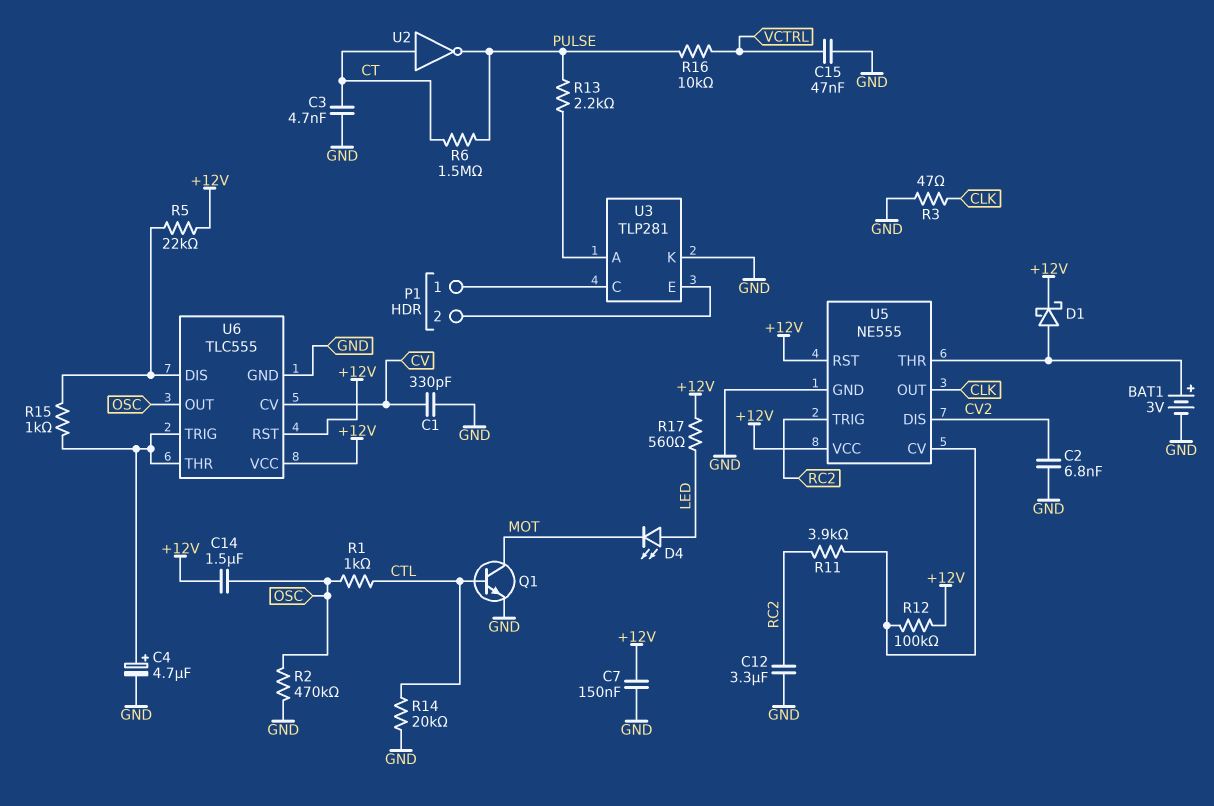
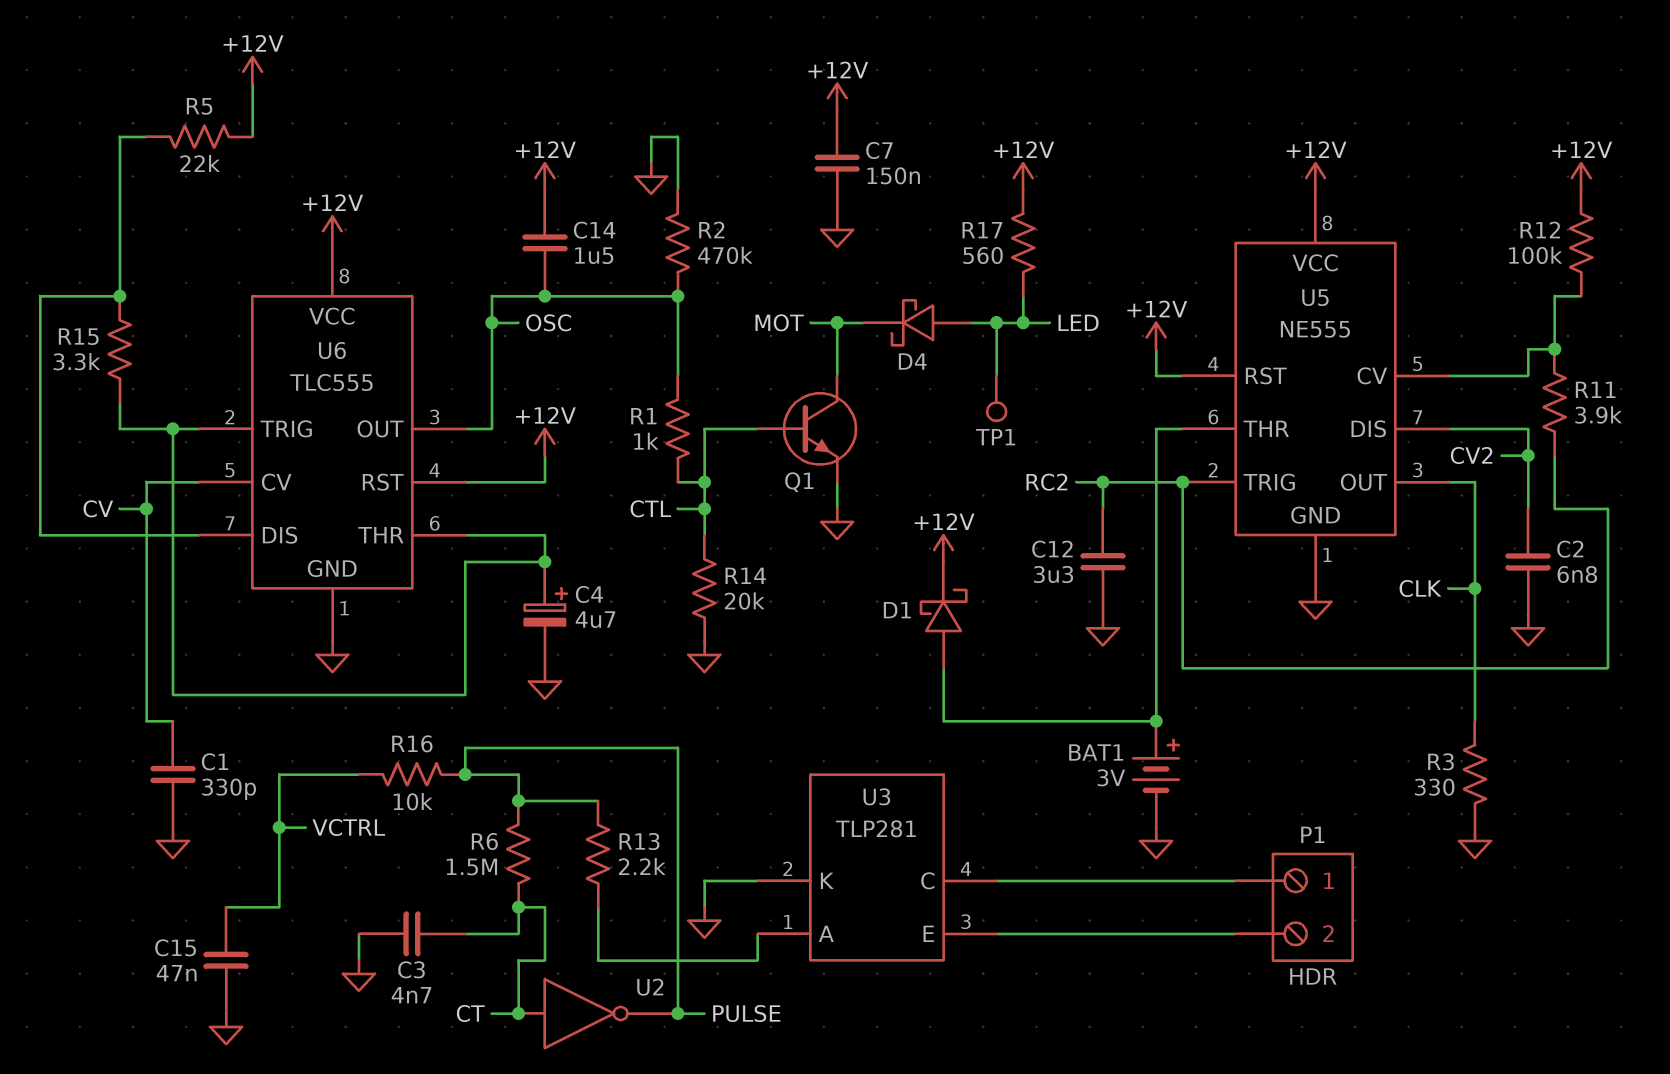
D4: LED (A LED, K MOT) -> schottky (A LED, K MOT)
R3: 47 (CLK, GND) -> 330 (CLK, GND)
R15: 1k (U6/DIS, U6/THR) -> 3.3k (U6/DIS, U6/THR)
TP1: none -> test point (LED)

